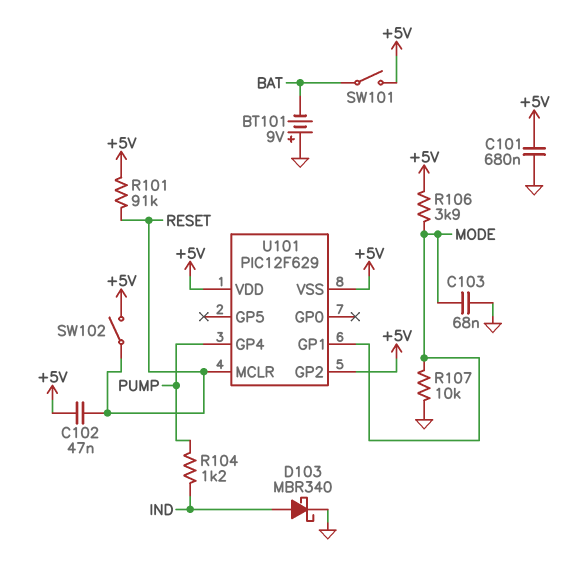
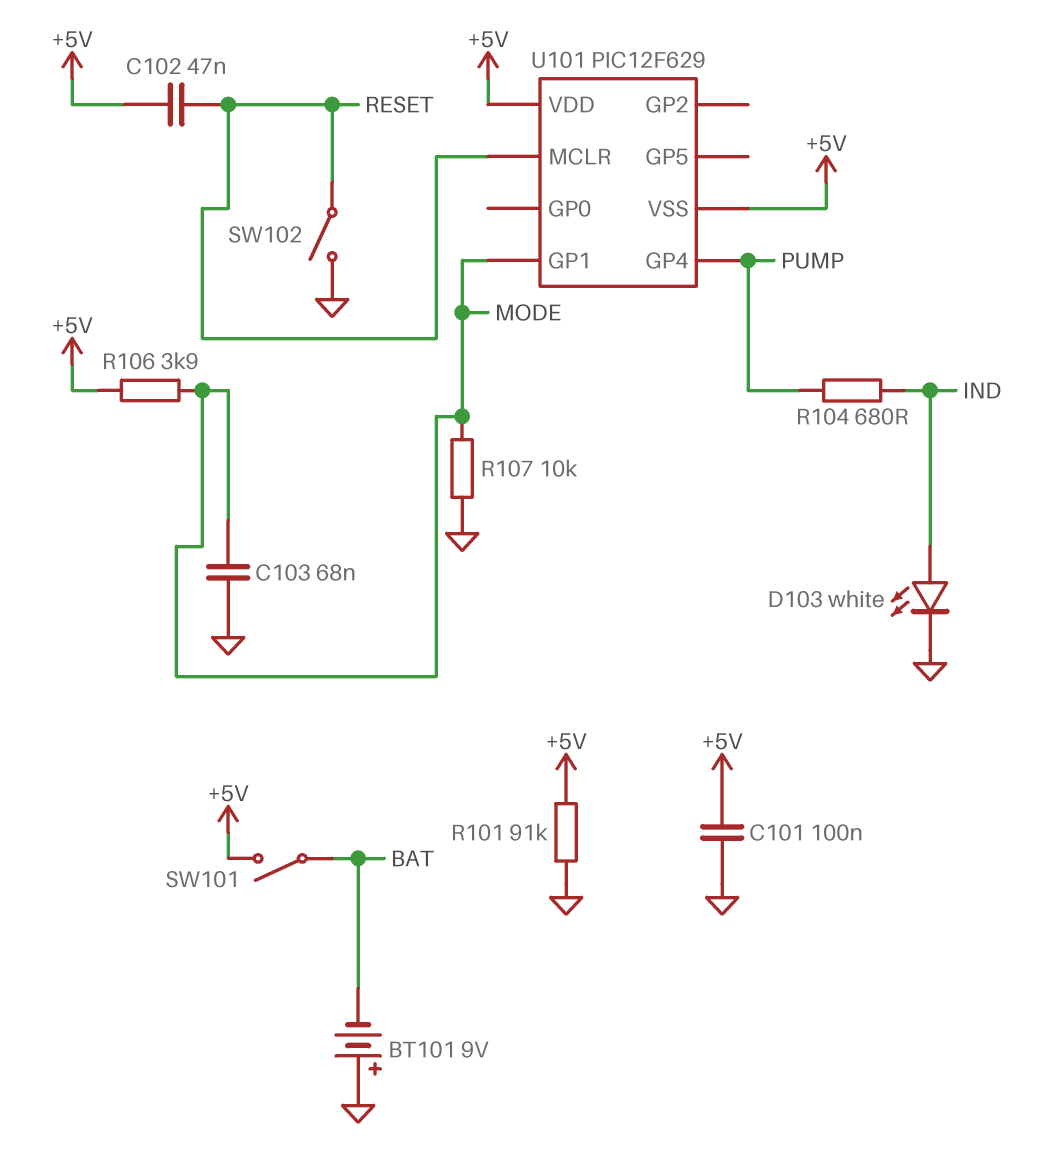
C101: 680nF (+5V, GND) -> 100nF (+5V, GND)
D103: schottky MBR340 (A IND, K GND) -> LED white (A IND, K GND)
R101: 91k (+5V, RESET) -> 91k (+5V, GND)
R104: 1.2k (IND, PUMP) -> 680 (IND, PUMP)
SW102: switch (+5V, RESET) -> switch (GND, RESET)
U101 pin GP2: +5V -> none

